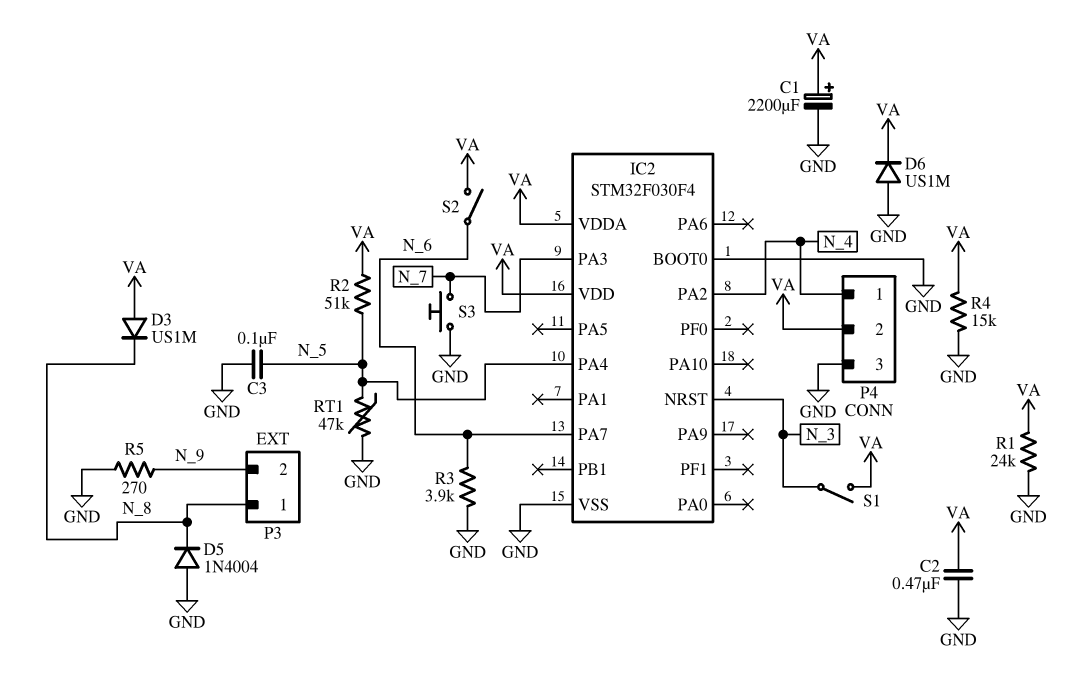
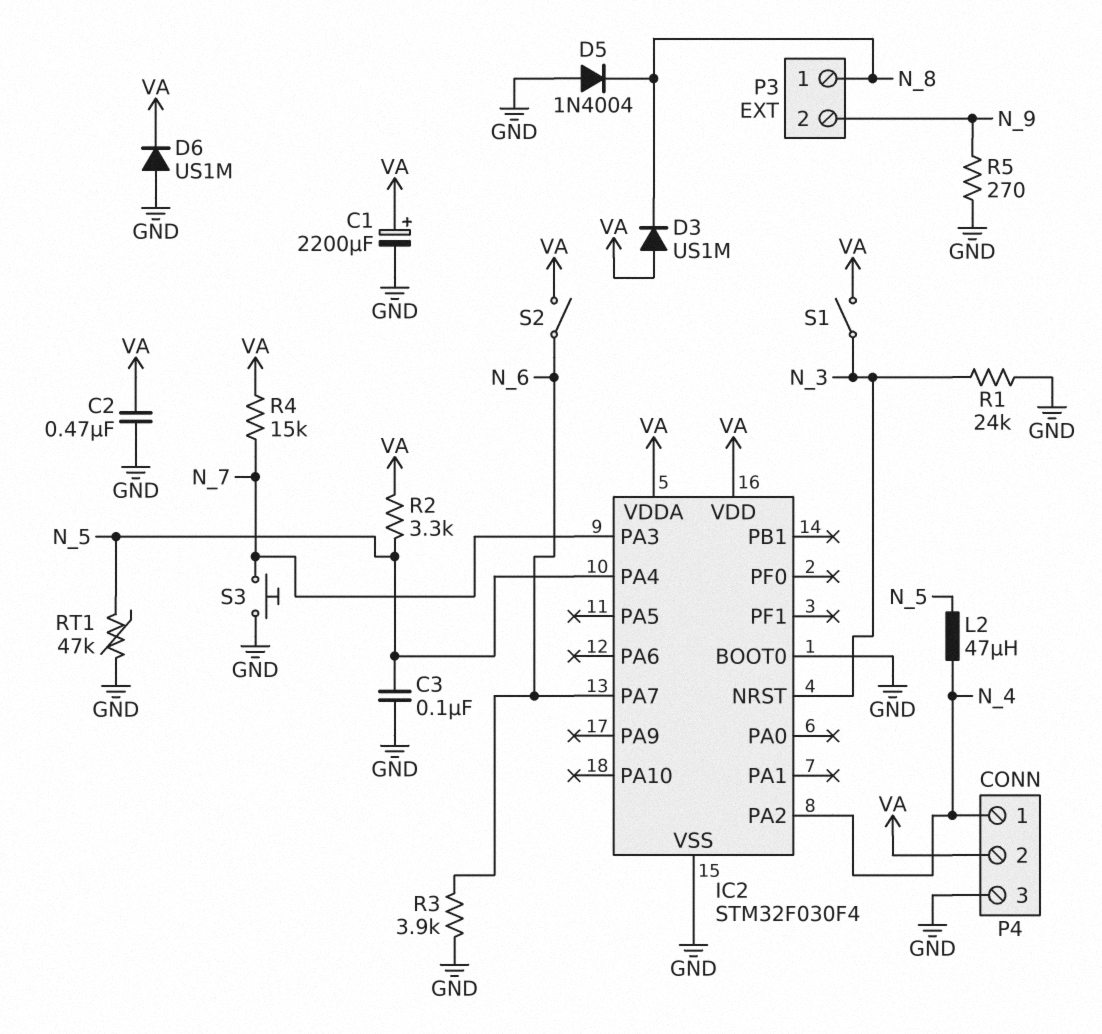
L2: none -> 47uH (N_4, N_5)
R1: 24k (GND, VA) -> 24k (GND, N_3)
R2: 51k (N_5, VA) -> 3.3k (N_5, VA)
R4: 15k (GND, VA) -> 15k (N_7, VA)

